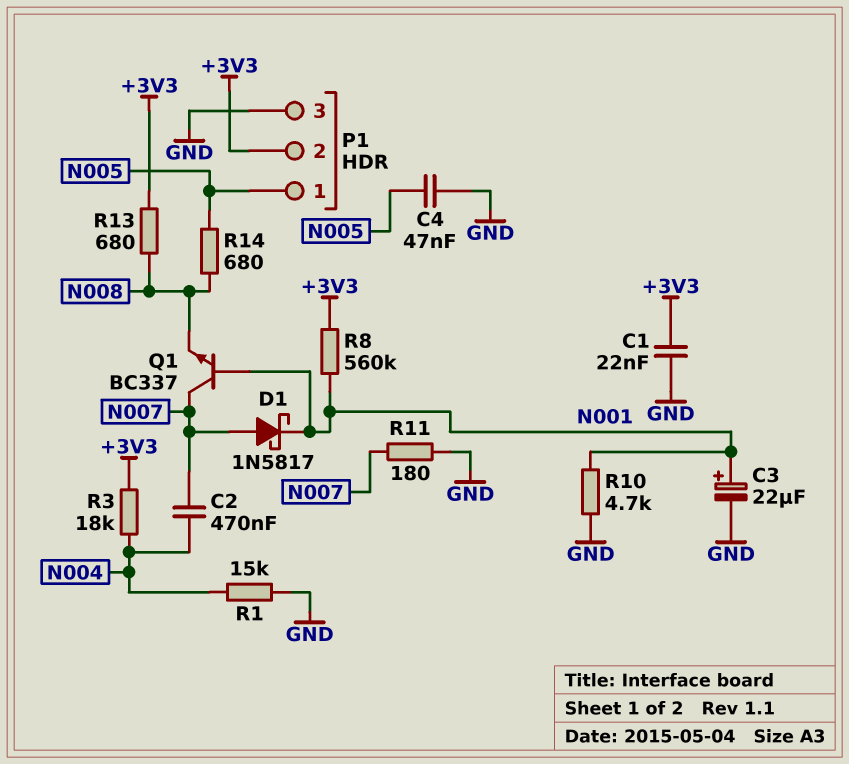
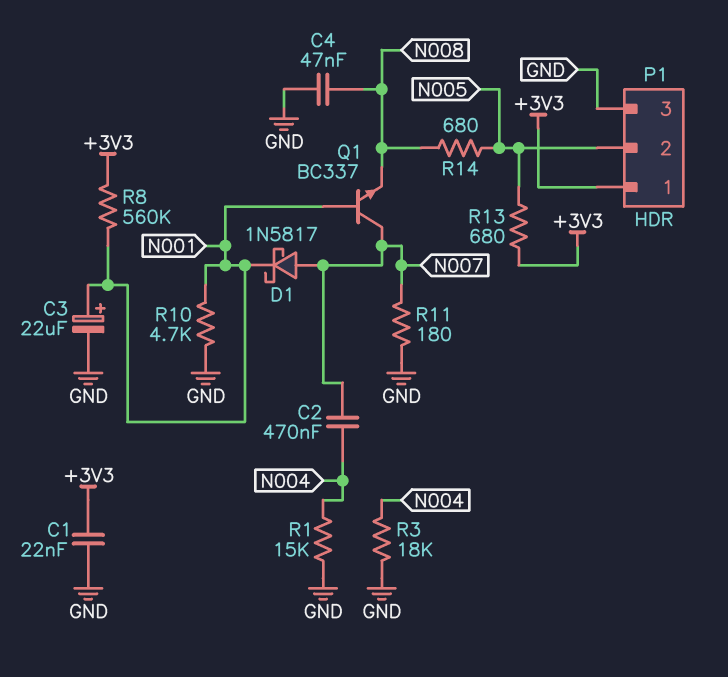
C4: 47nF (GND, N005) -> 47nF (GND, N008)
P1 pin 1: N005 -> +3V3
P1 pin 2: +3V3 -> N005
R3: 18k (+3V3, N004) -> 18k (GND, N004)
R13: 680 (+3V3, N008) -> 680 (+3V3, N005)

